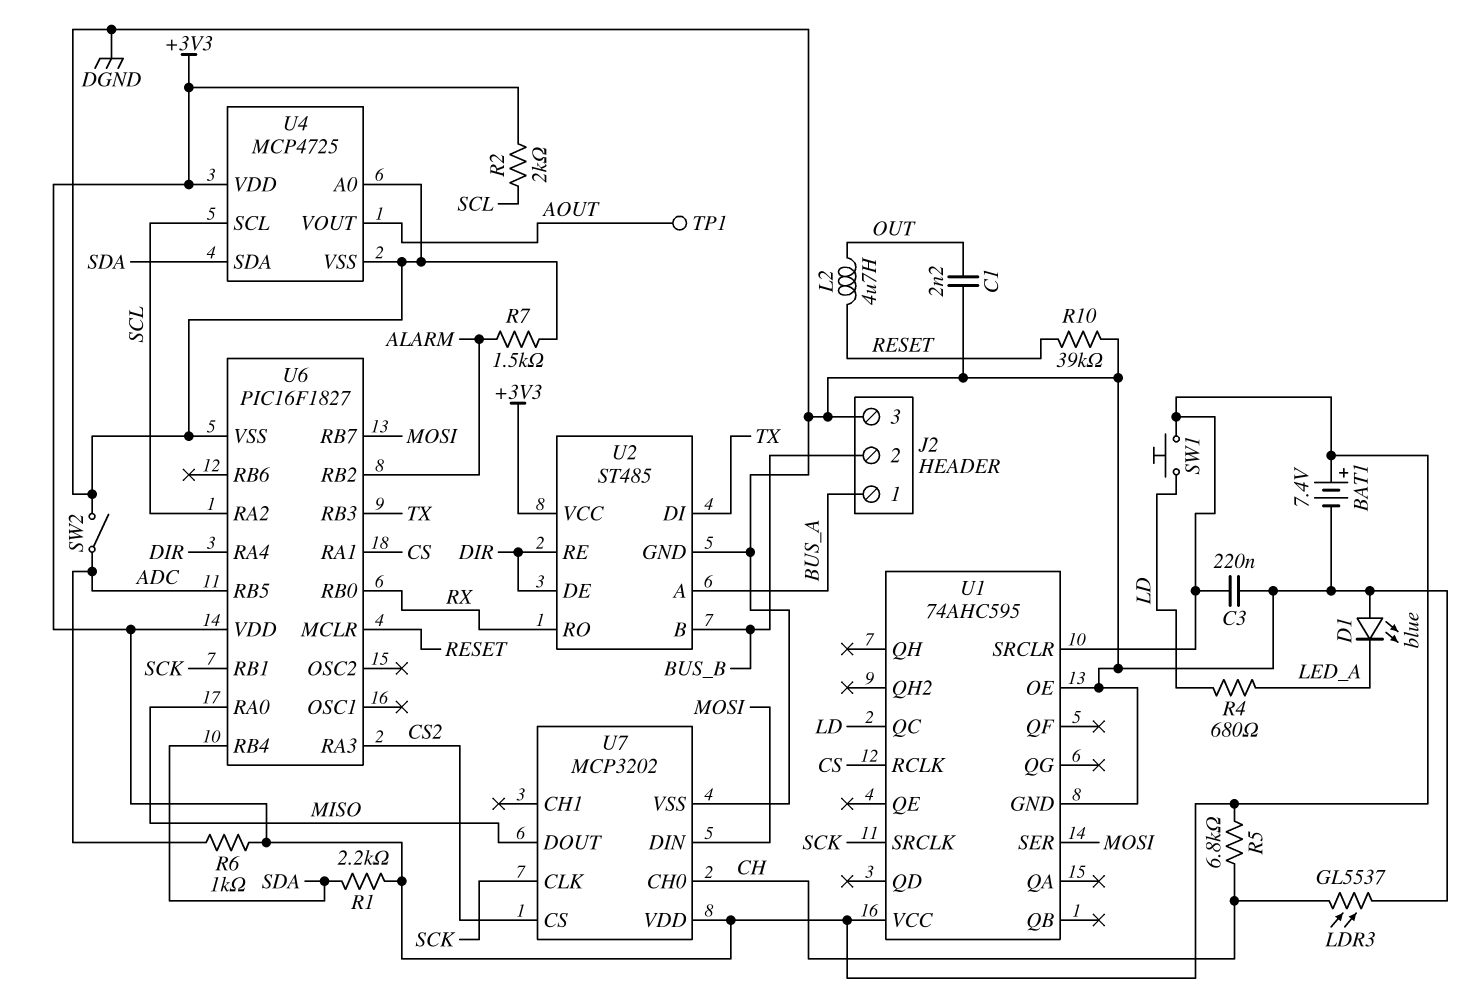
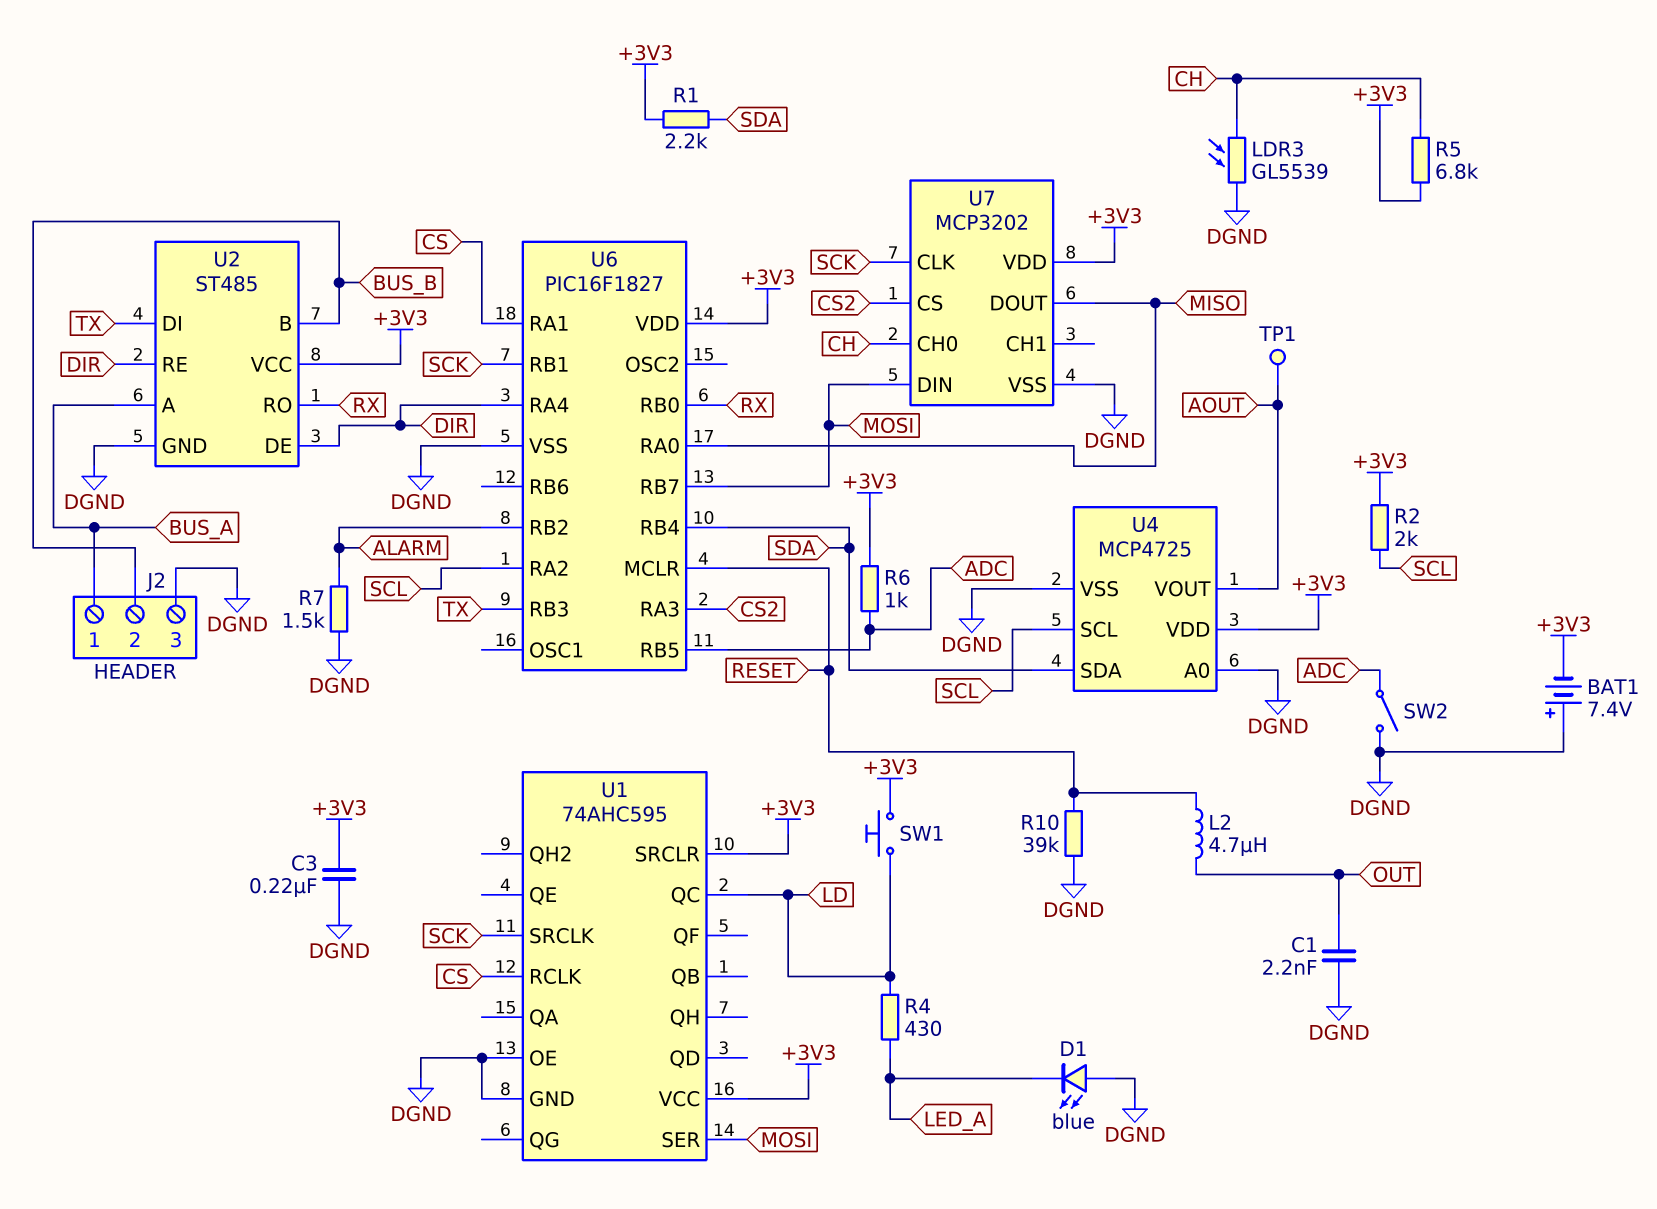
BAT1: 7.4V (plus +3V3, minus DGND) -> 7.4V (plus DGND, minus +3V3)
LDR3: GL5537 (CH, DGND) -> GL5539 (CH, DGND)
R4: 680 (LD, LED_A) -> 430 (LD, LED_A)

